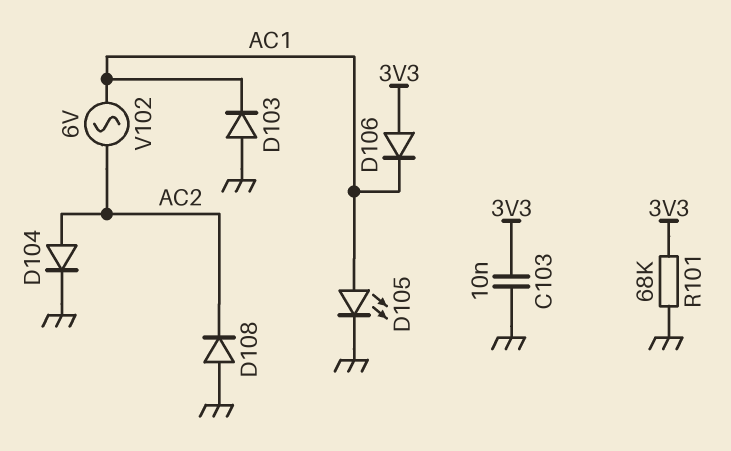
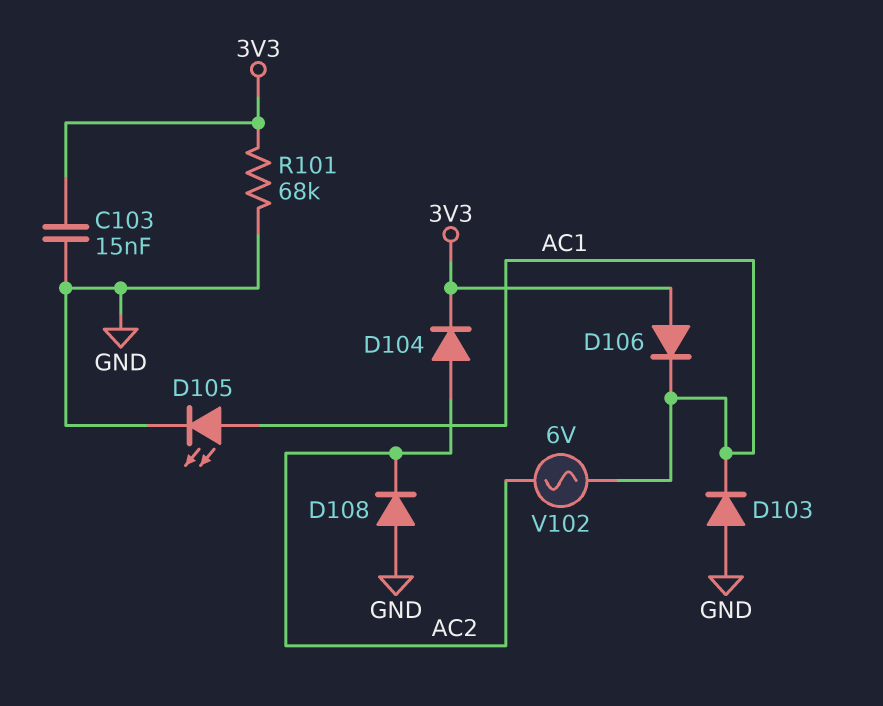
C103: 10nF (3V3, GND) -> 15nF (3V3, GND)
D104: diode (A AC2, K GND) -> diode (A AC2, K 3V3)

